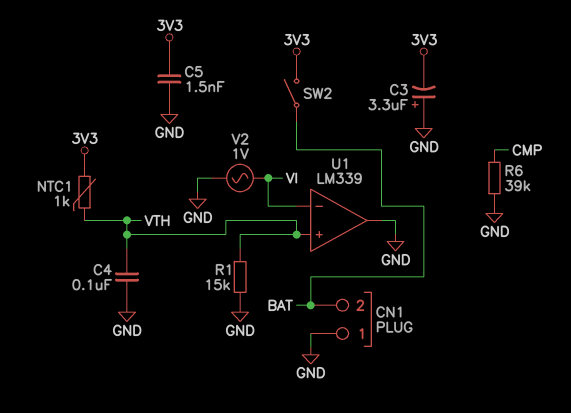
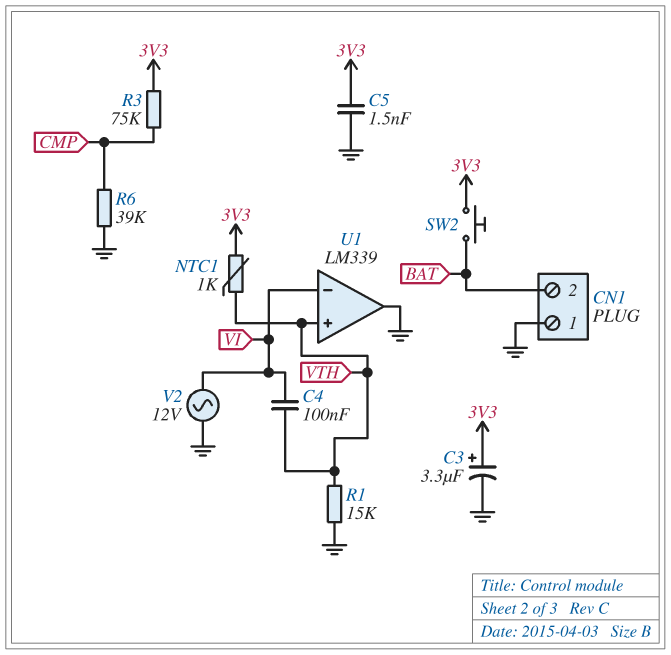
C3: 3.3uF (plus GND, minus 3V3) -> 3.3uF (plus 3V3, minus GND)
C4: 100nF (GND, VTH) -> 100nF (VI, VTH)
R3: none -> 75k (3V3, CMP)
SW2: switch (3V3, BAT) -> button (3V3, BAT)
V2: AC 1V (GND, VI) -> AC 12V (GND, VI)

